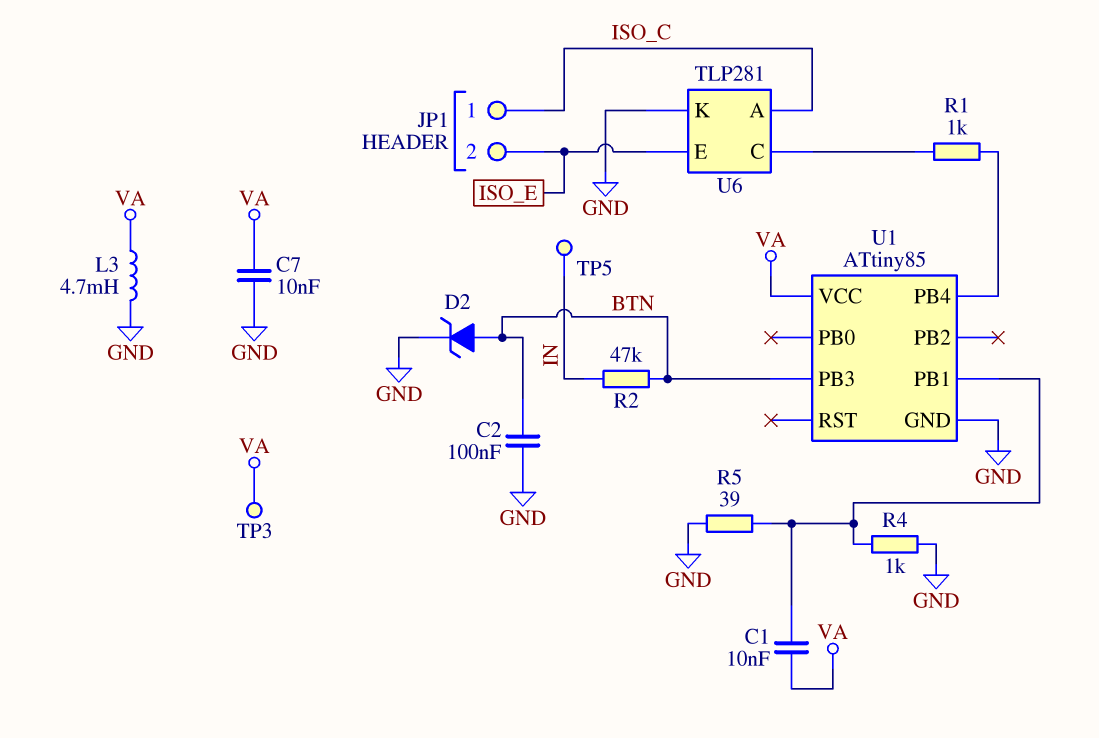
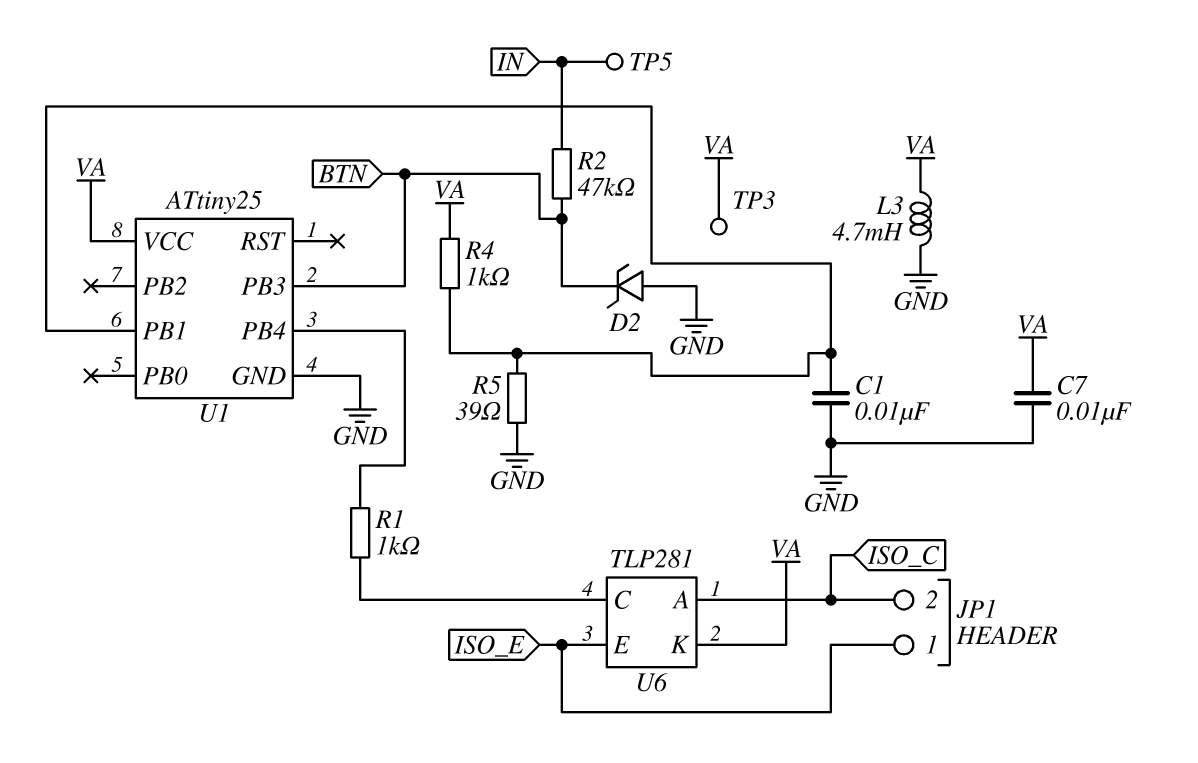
C1: 10nF (U1/PB1, VA) -> 10nF (GND, U1/PB1)
C2: 100nF (BTN, GND) -> none
D2: zener (A BTN, K GND) -> zener (A GND, K BTN)
JP1 pin 1: ISO_C -> ISO_E
JP1 pin 2: ISO_E -> ISO_C
R4: 1k (GND, U1/PB1) -> 1k (U1/PB1, VA)
U1: ATtiny85 -> ATtiny25
U6 pin K: GND -> VA

